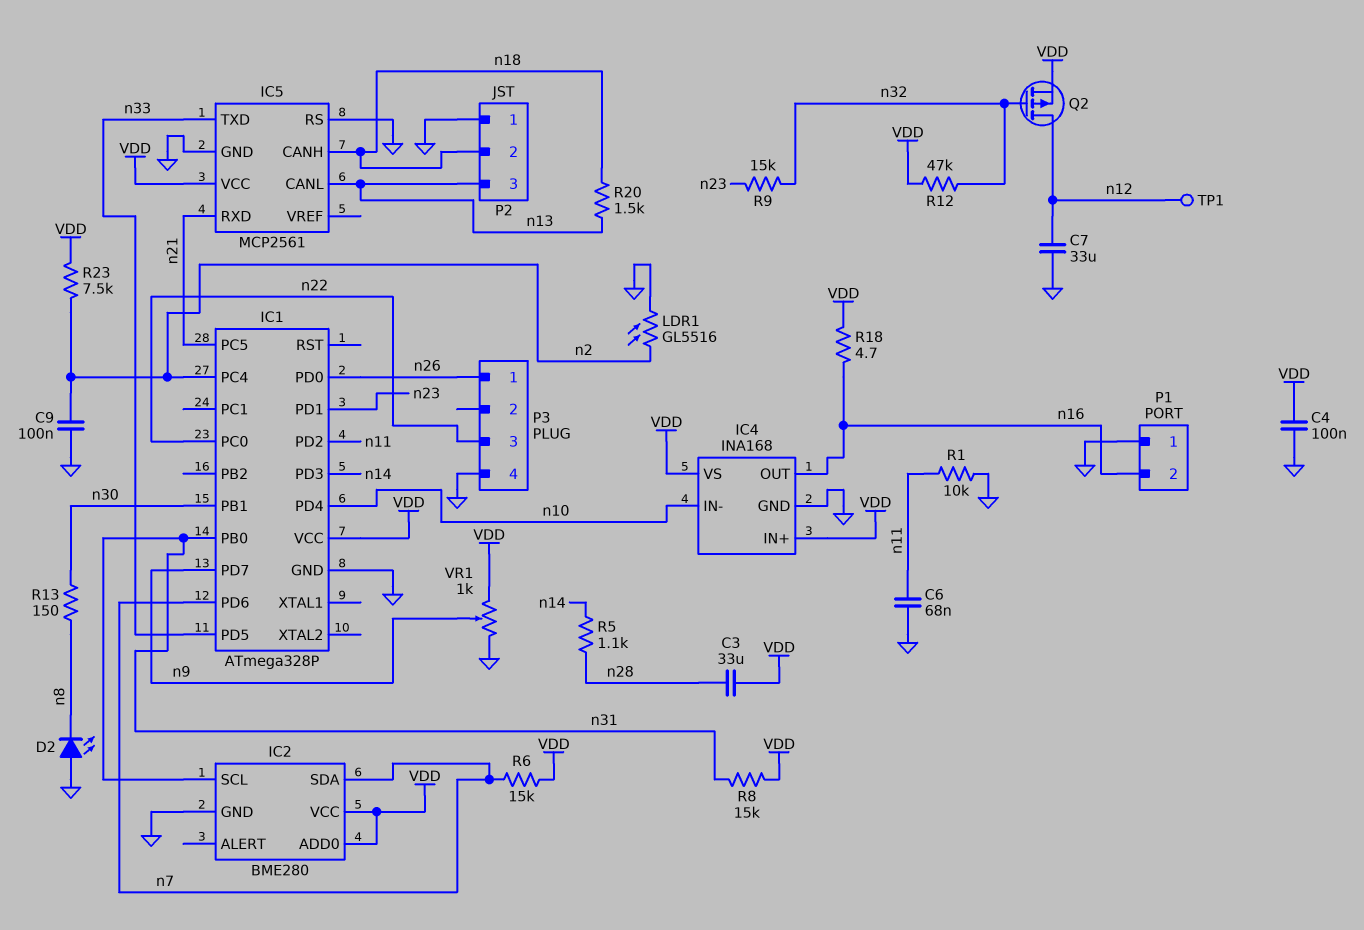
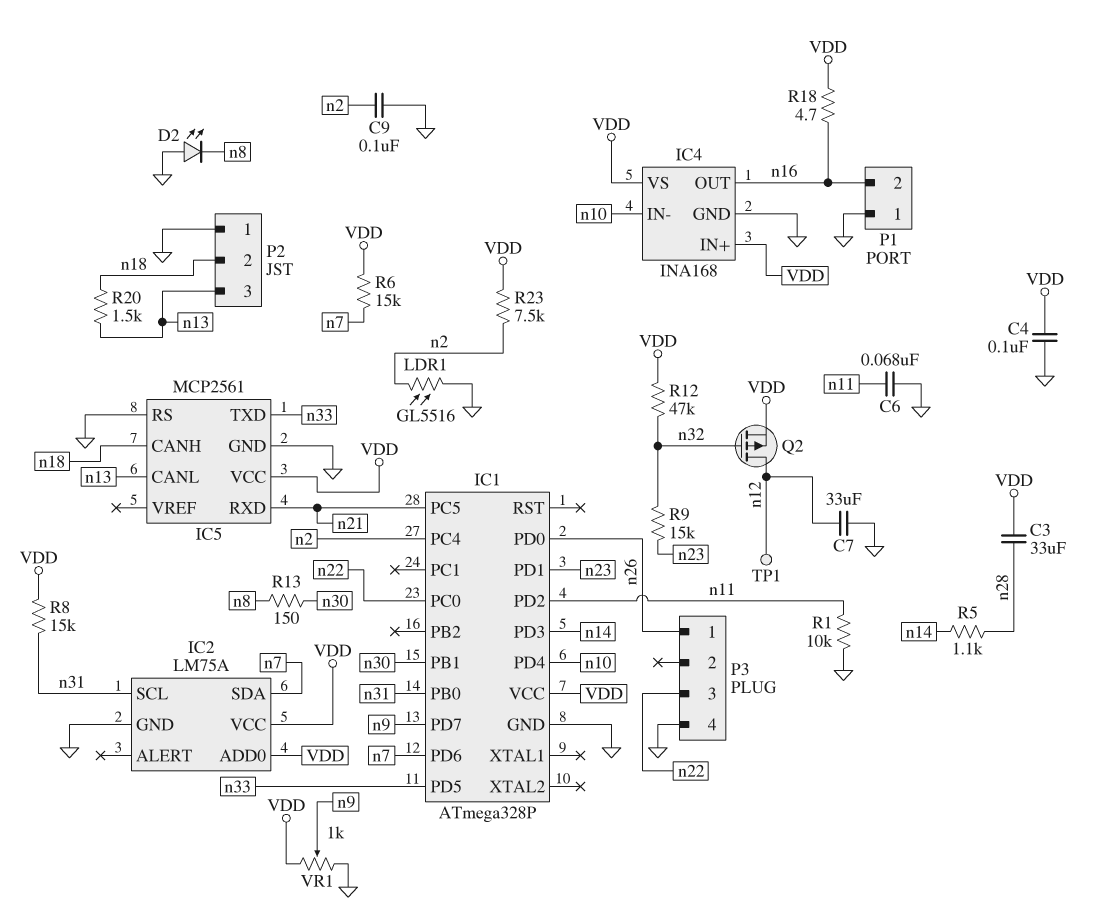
IC2: BME280 -> LM75A

